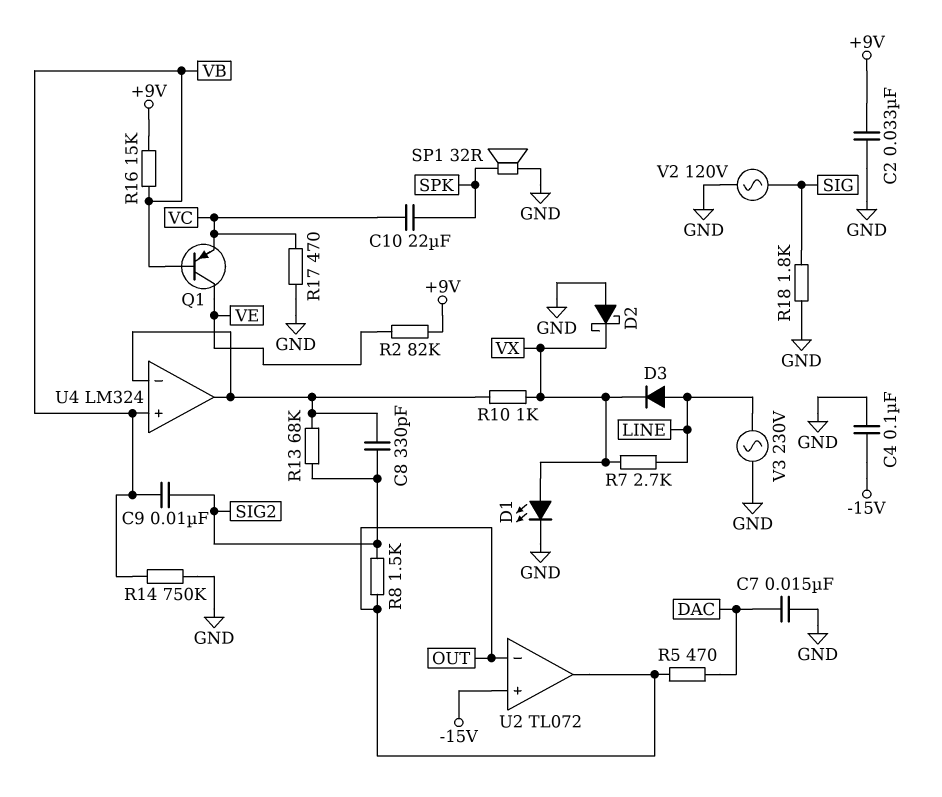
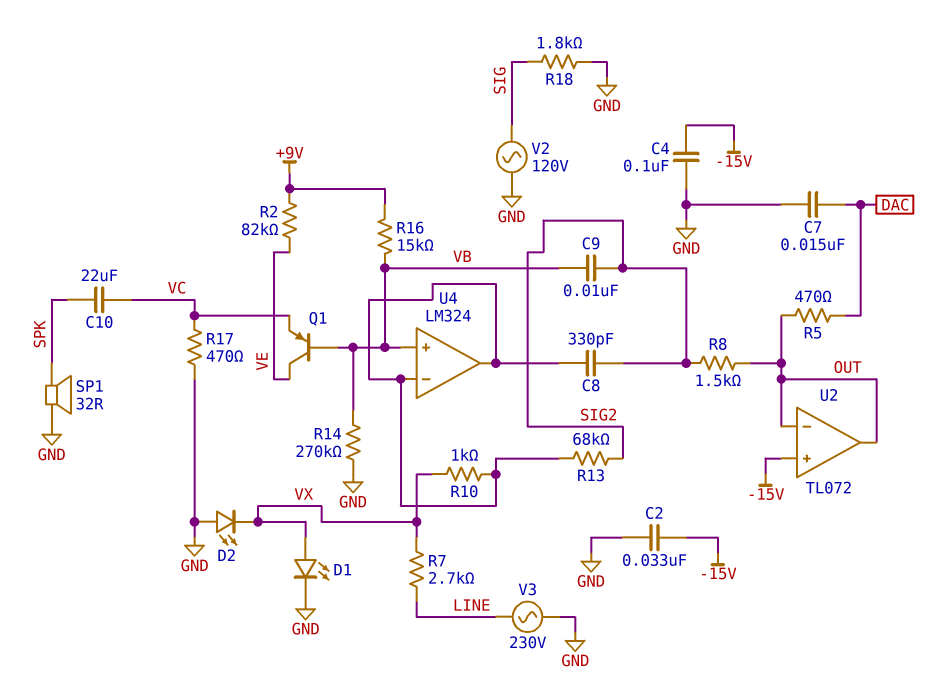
C2: 33nF (+9V, GND) -> 33nF (-15V, GND)
D2: schottky (A GND, K VX) -> LED (A GND, K VX)
D3: diode (A LINE, K VX) -> none
R14: 750k (GND, VB) -> 270k (GND, VB)

